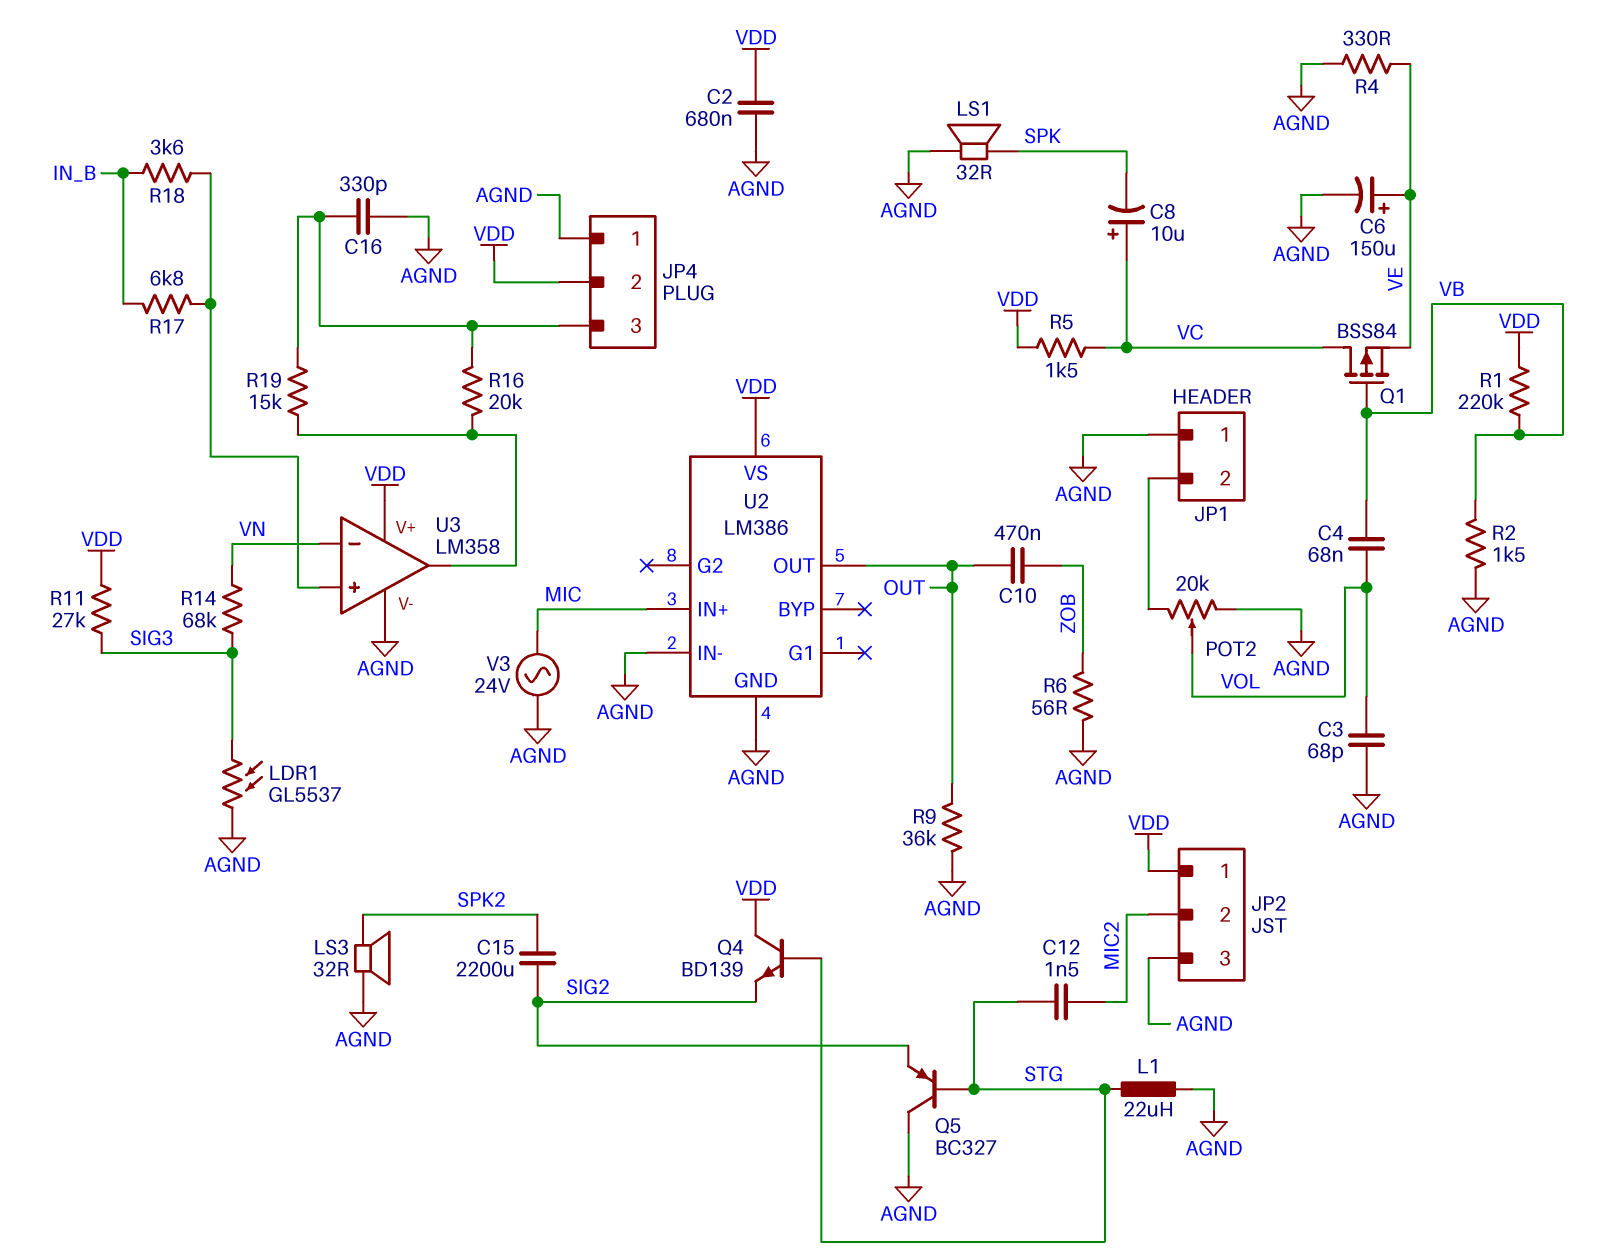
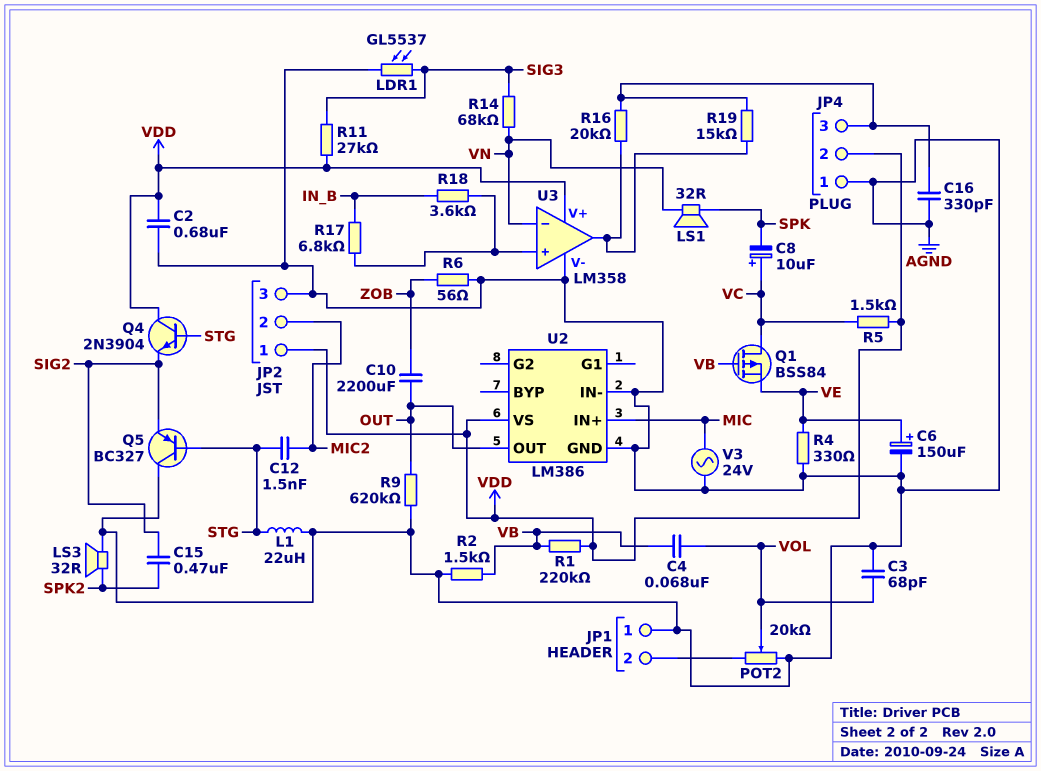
C10: 470nF (OUT, ZOB) -> 2200uF (OUT, ZOB)
C15: 2200uF (SIG2, SPK2) -> 470nF (SIG2, SPK2)
LS1: speaker 32R (AGND, SPK) -> speaker 32R (SPK, VN)
Q4: NPN BD139 (B STG, C VDD, E SIG2) -> NPN 2N3904 (B STG, C VDD, E SIG2)
R9: 36k (AGND, OUT) -> 620k (AGND, OUT)

